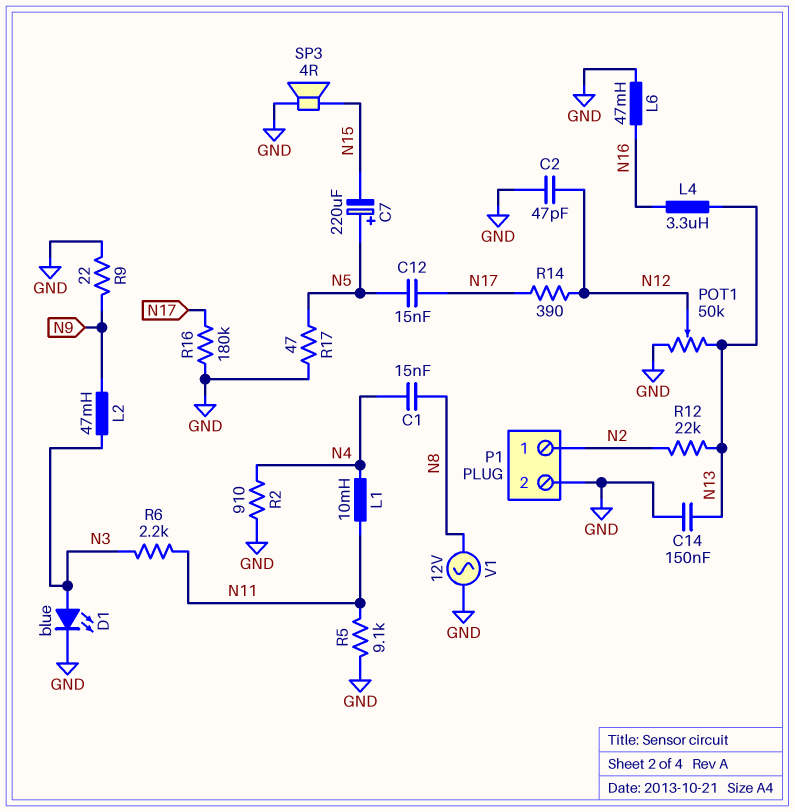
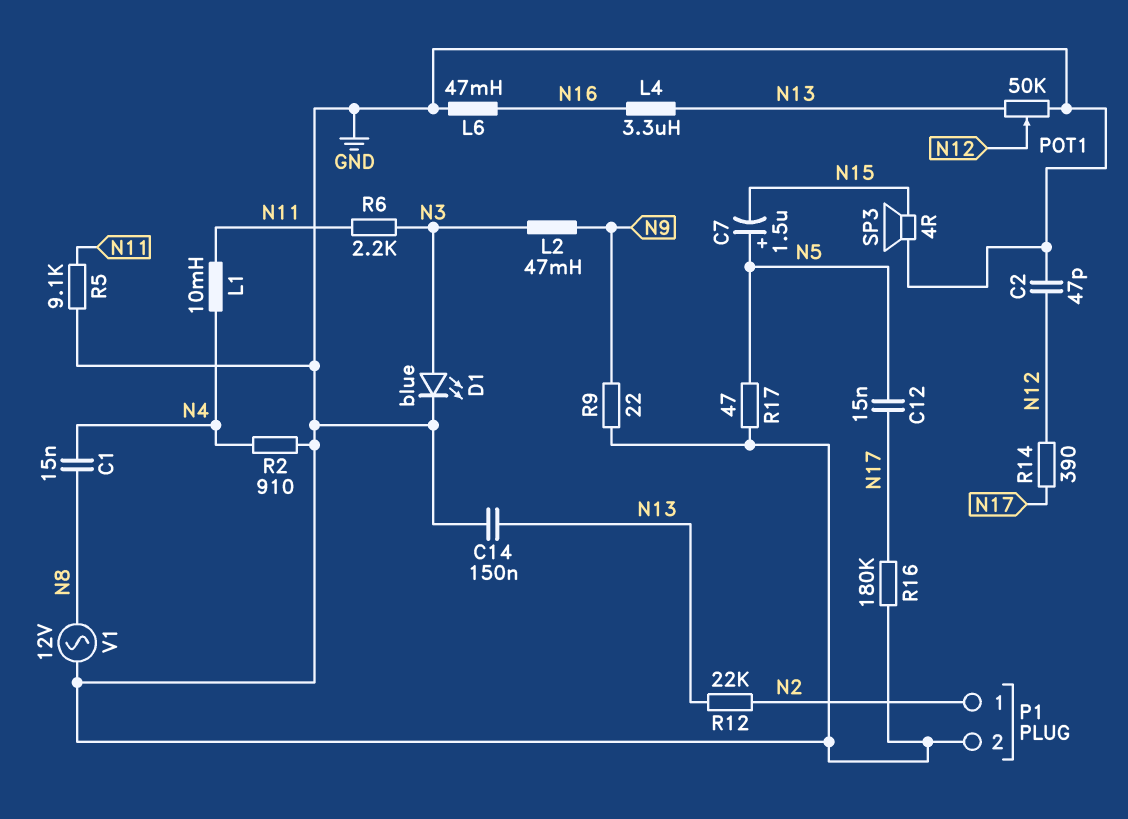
C7: 220uF (plus N5, minus N15) -> 1.5uF (plus N5, minus N15)

